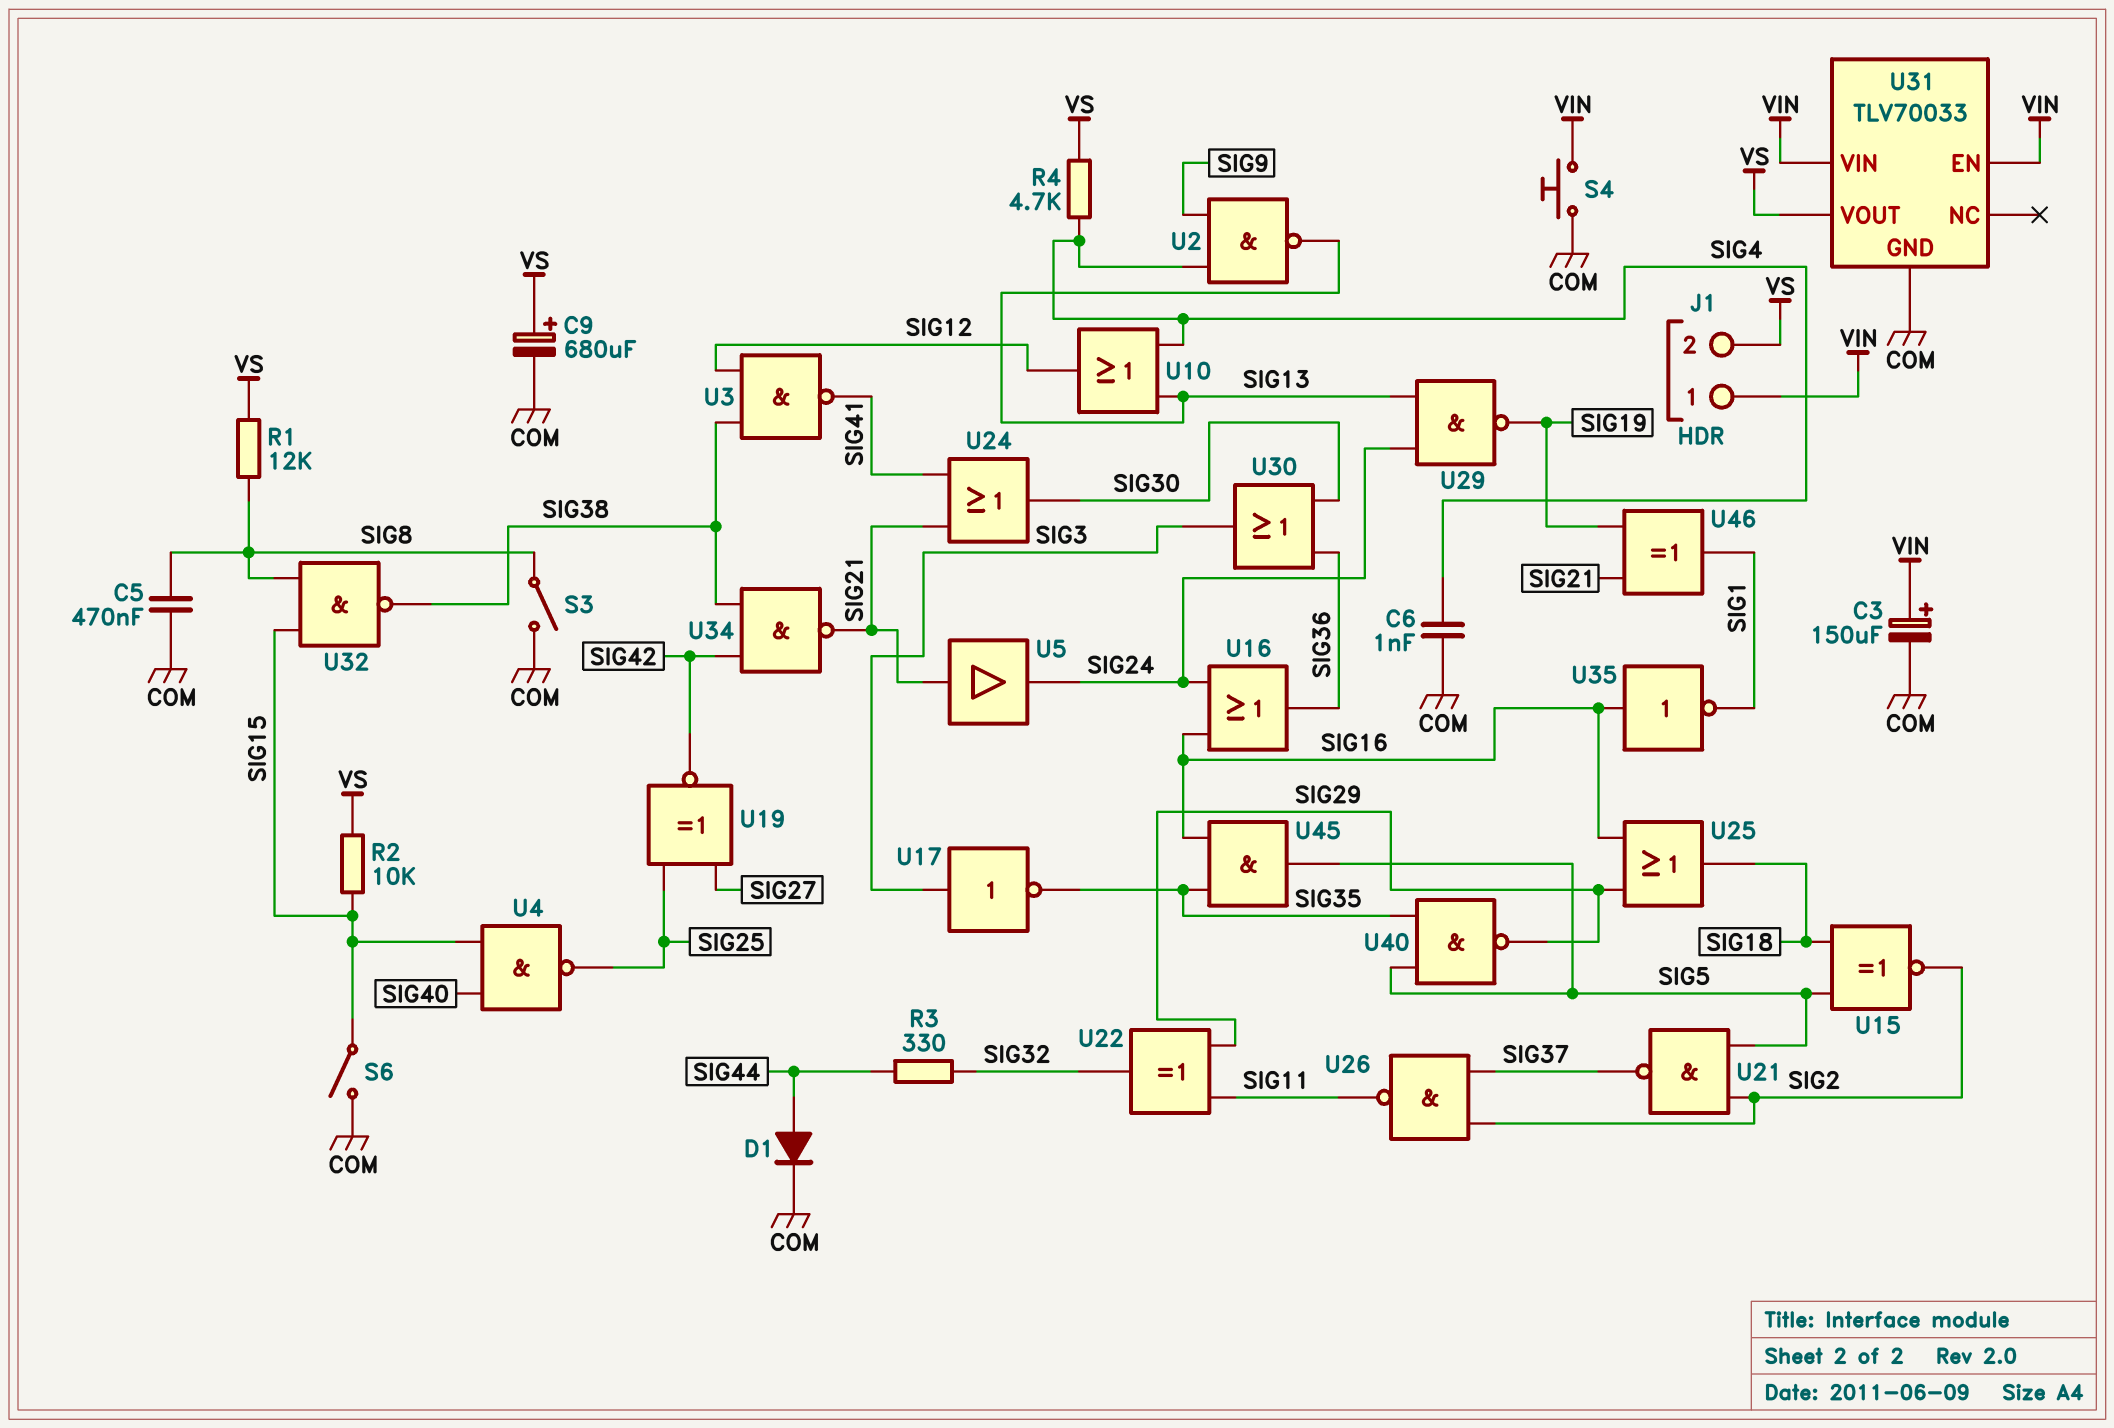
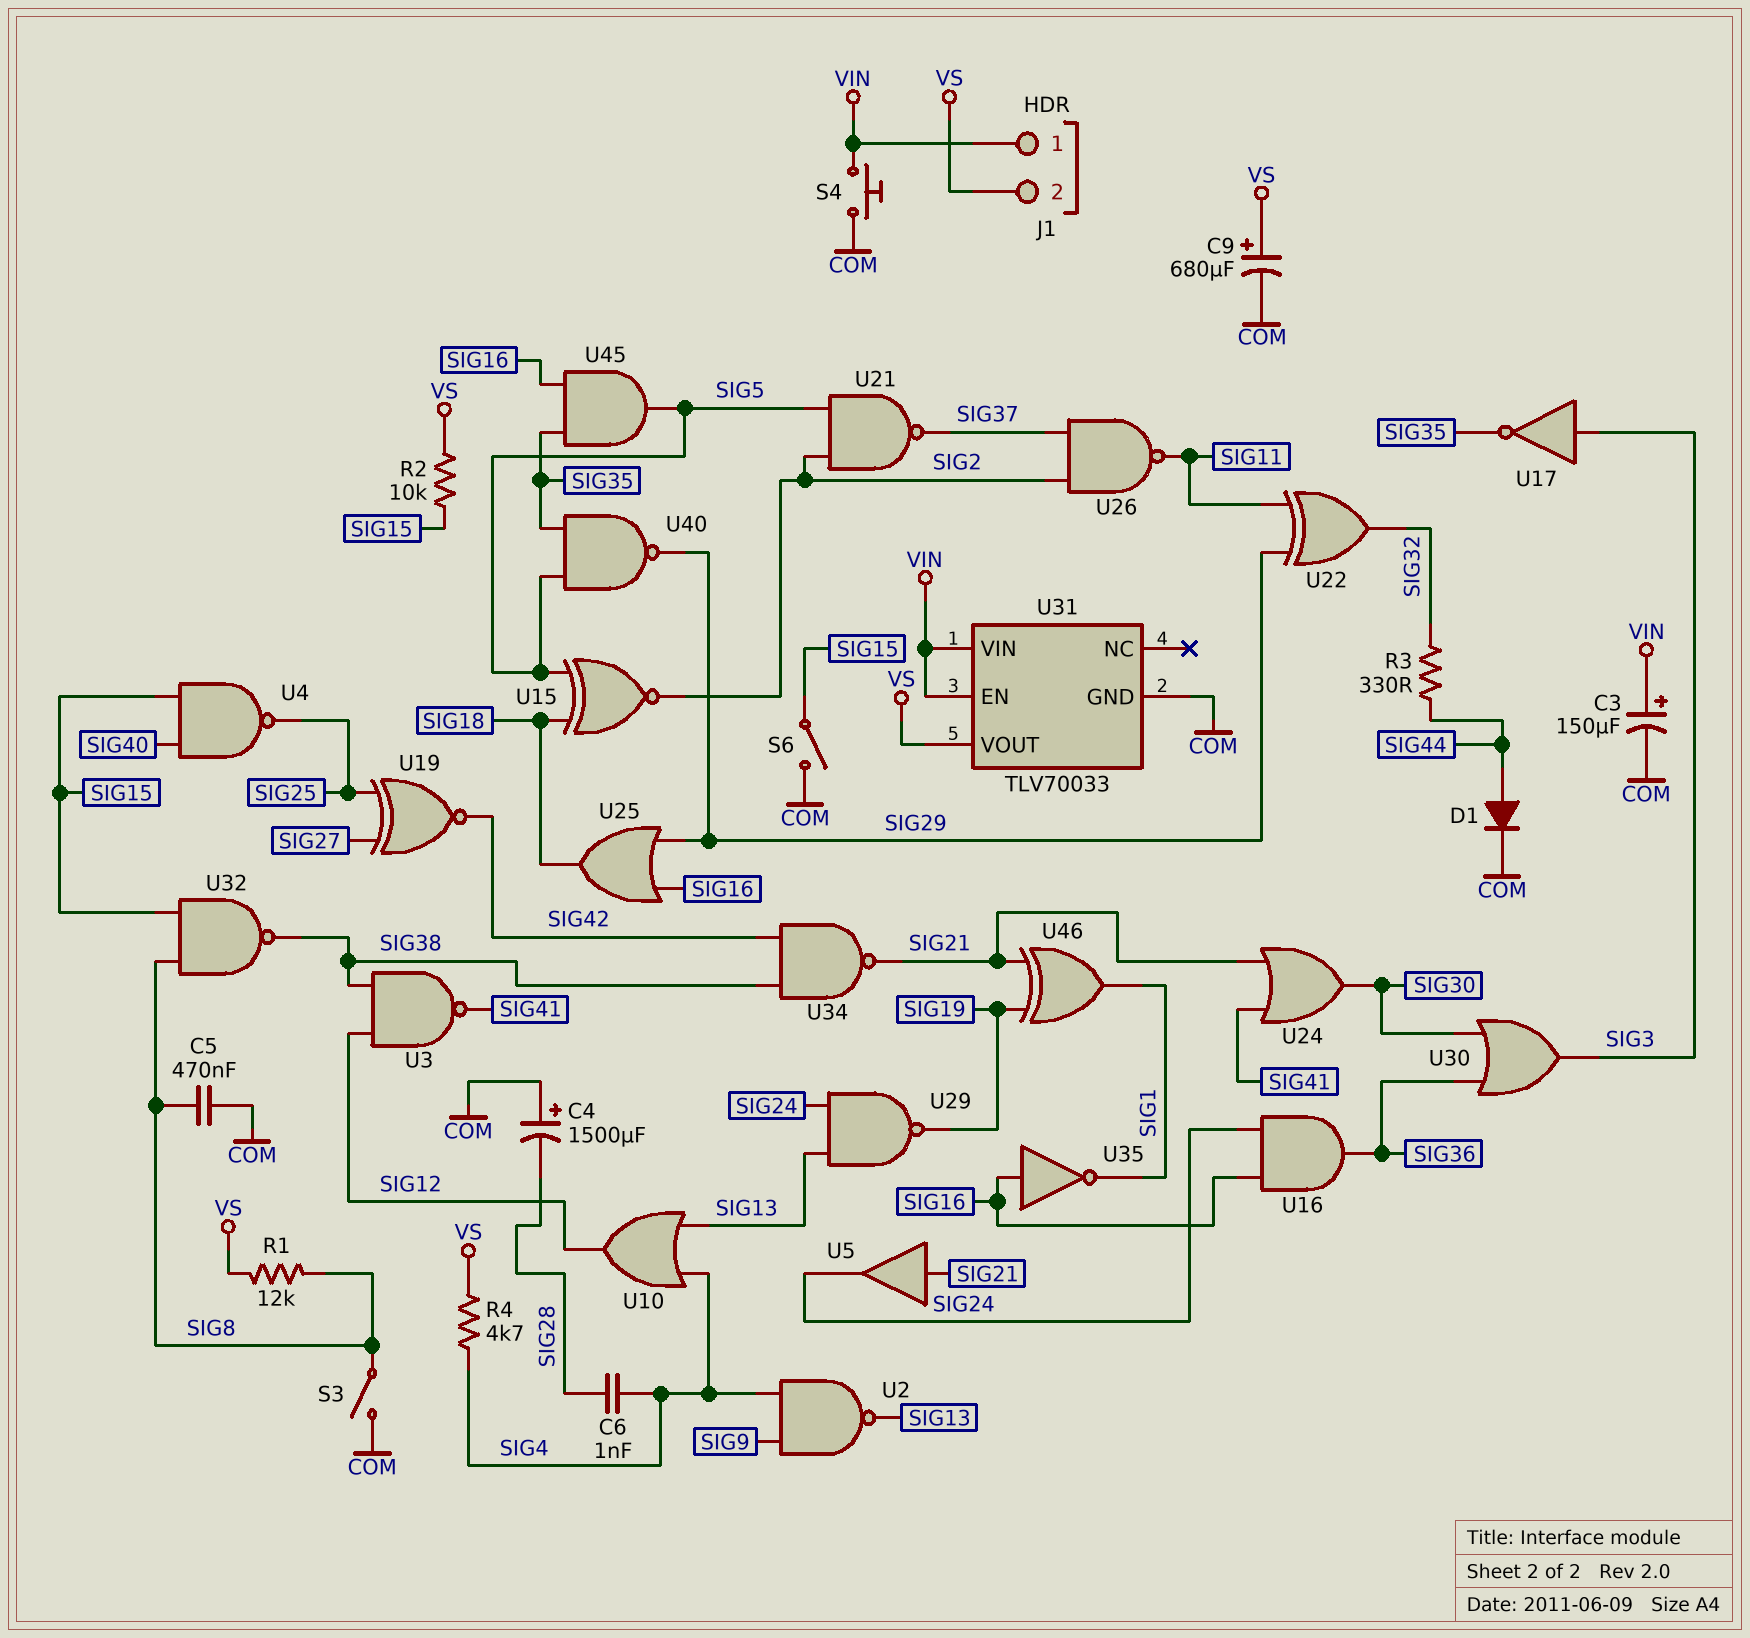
C4: none -> 1500uF (plus COM, minus SIG28)
C6: 1nF (COM, SIG4) -> 1nF (SIG4, SIG28)
U16: OR (in SIG16, in SIG24, out SIG36) -> AND (in SIG16, in SIG24, out SIG36)

